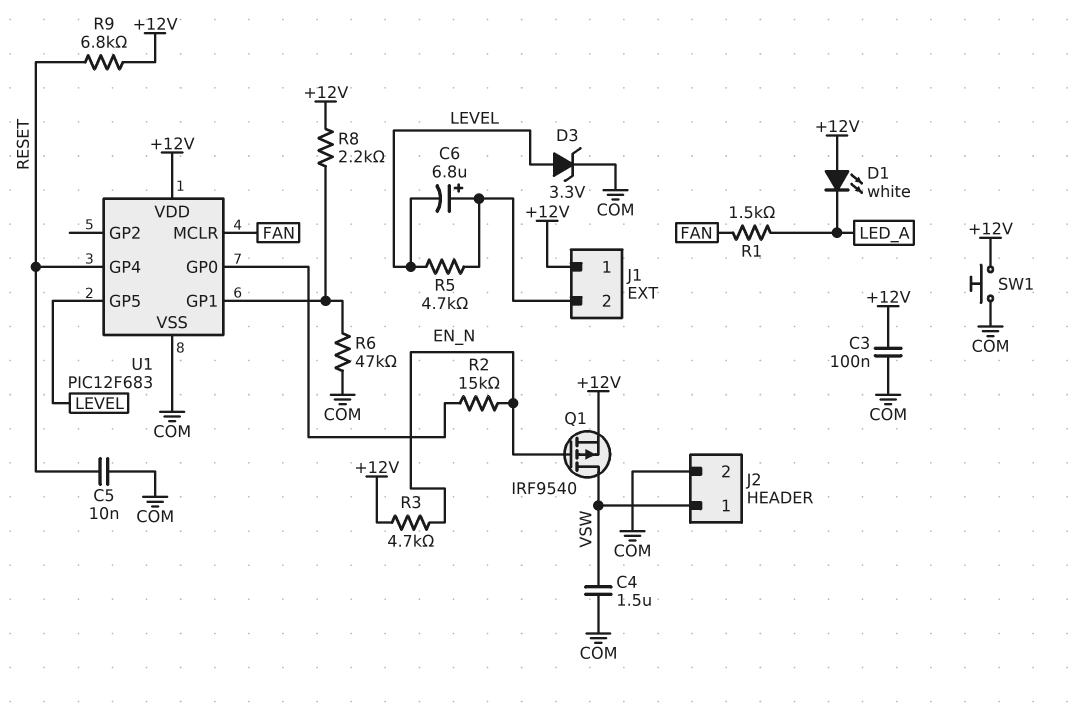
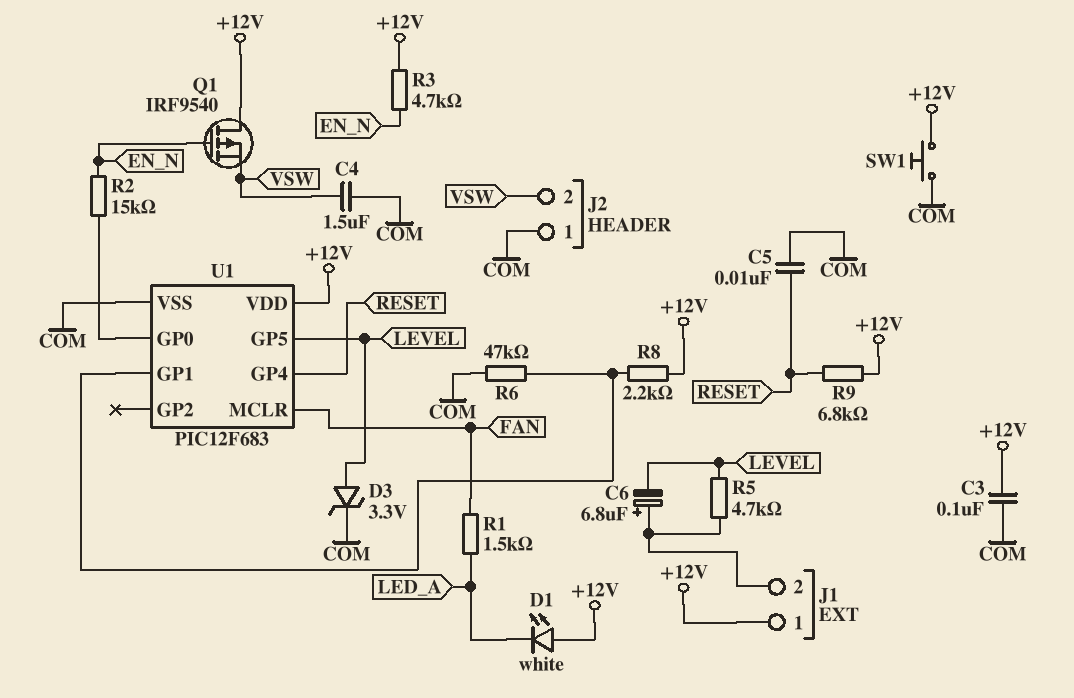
J2 pin 1: VSW -> COM
J2 pin 2: COM -> VSW
Q1: PMOS IRF9540 (G EN_N, D VSW, S +12V) -> PMOS IRF9540 (G EN_N, D +12V, S VSW)

